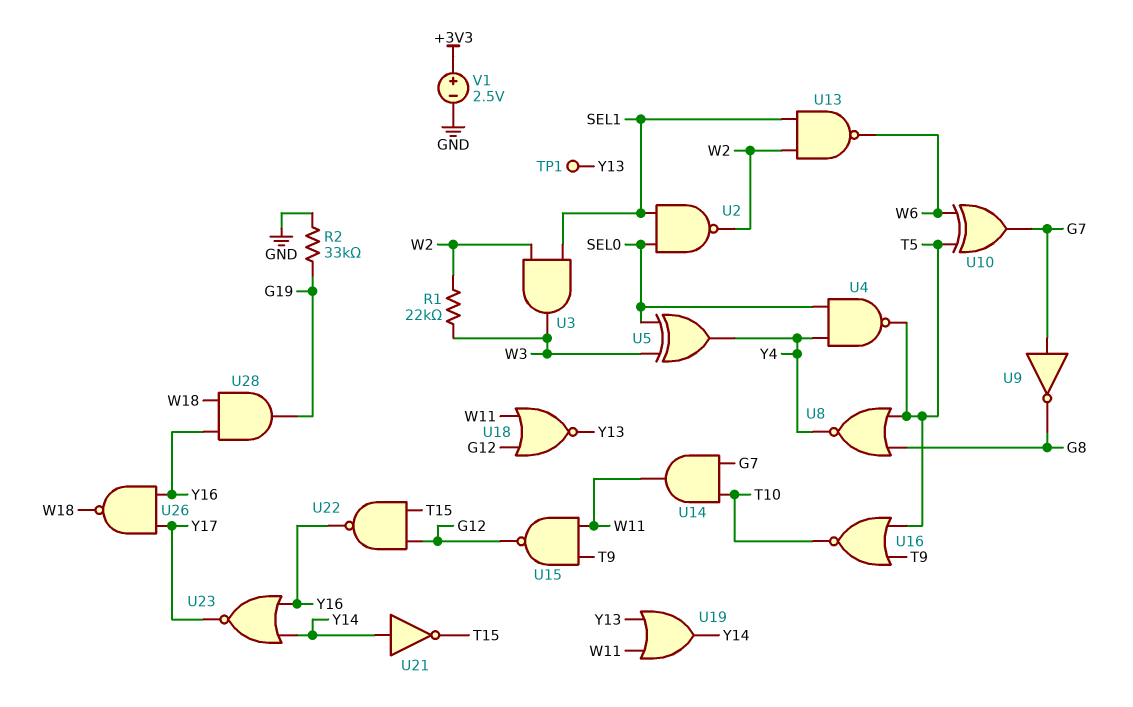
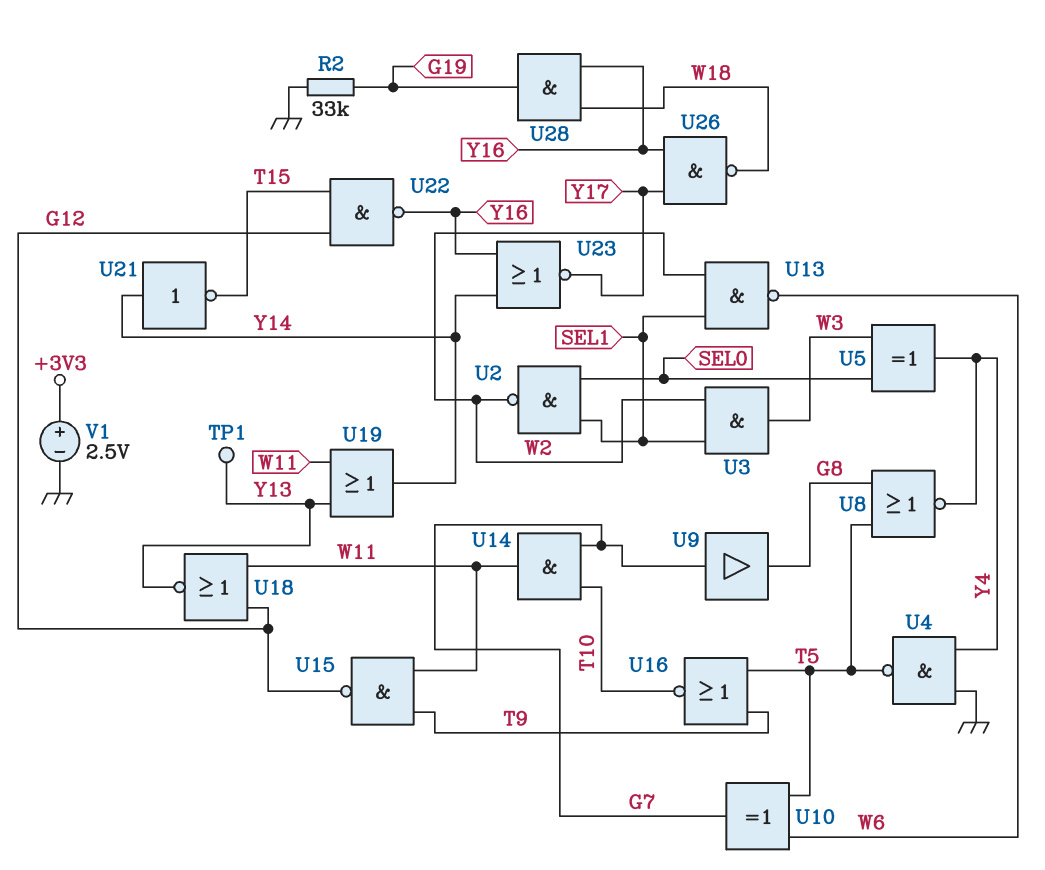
R1: 22k (W2, W3) -> none
U4: NAND (in SEL0, in Y4, out T5) -> NAND (in GND, in Y4, out T5)
U9: NOT (in G7, out G8) -> buffer (in G7, out G8)

